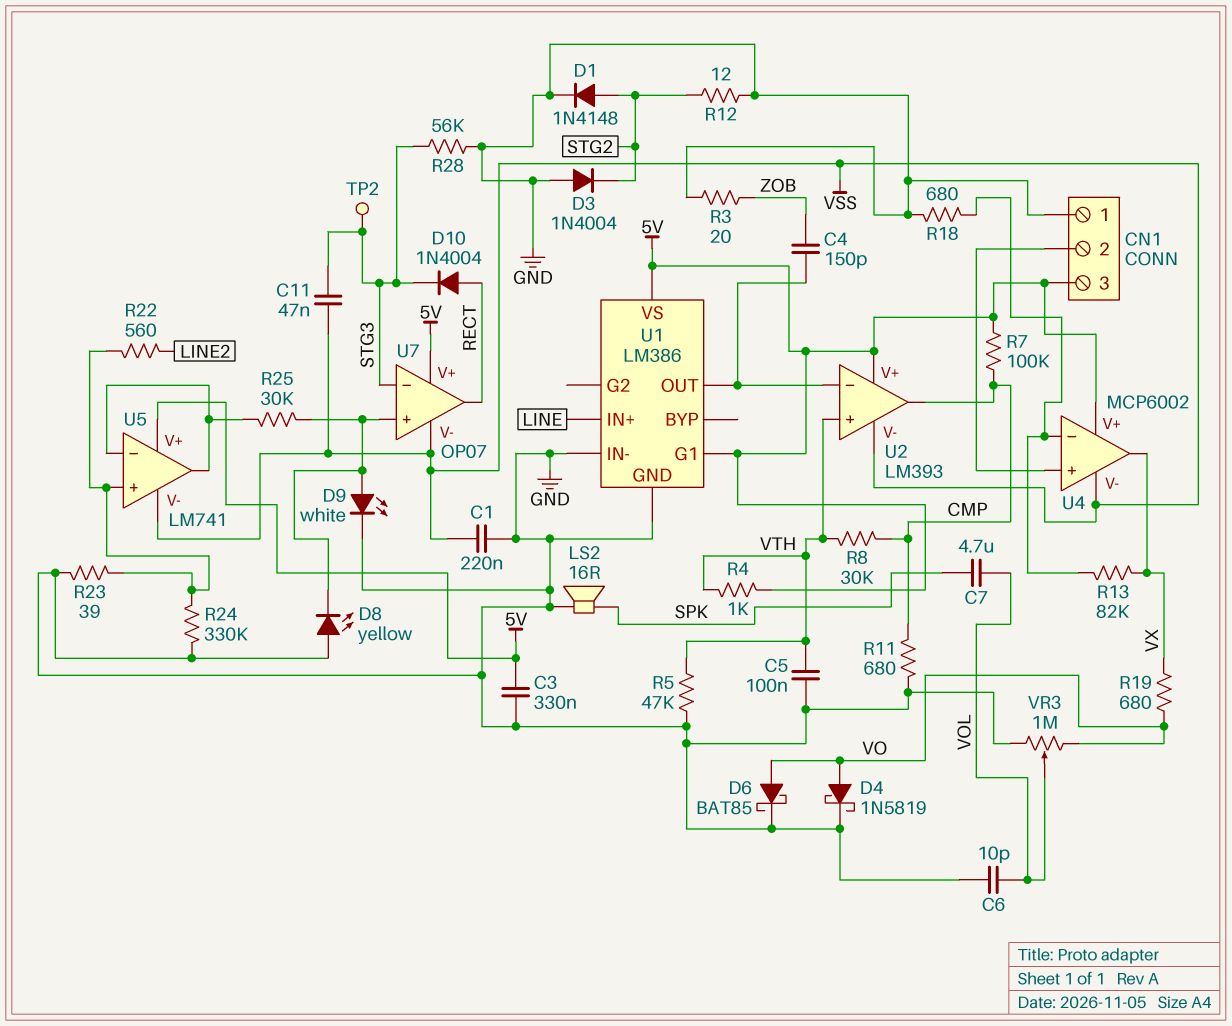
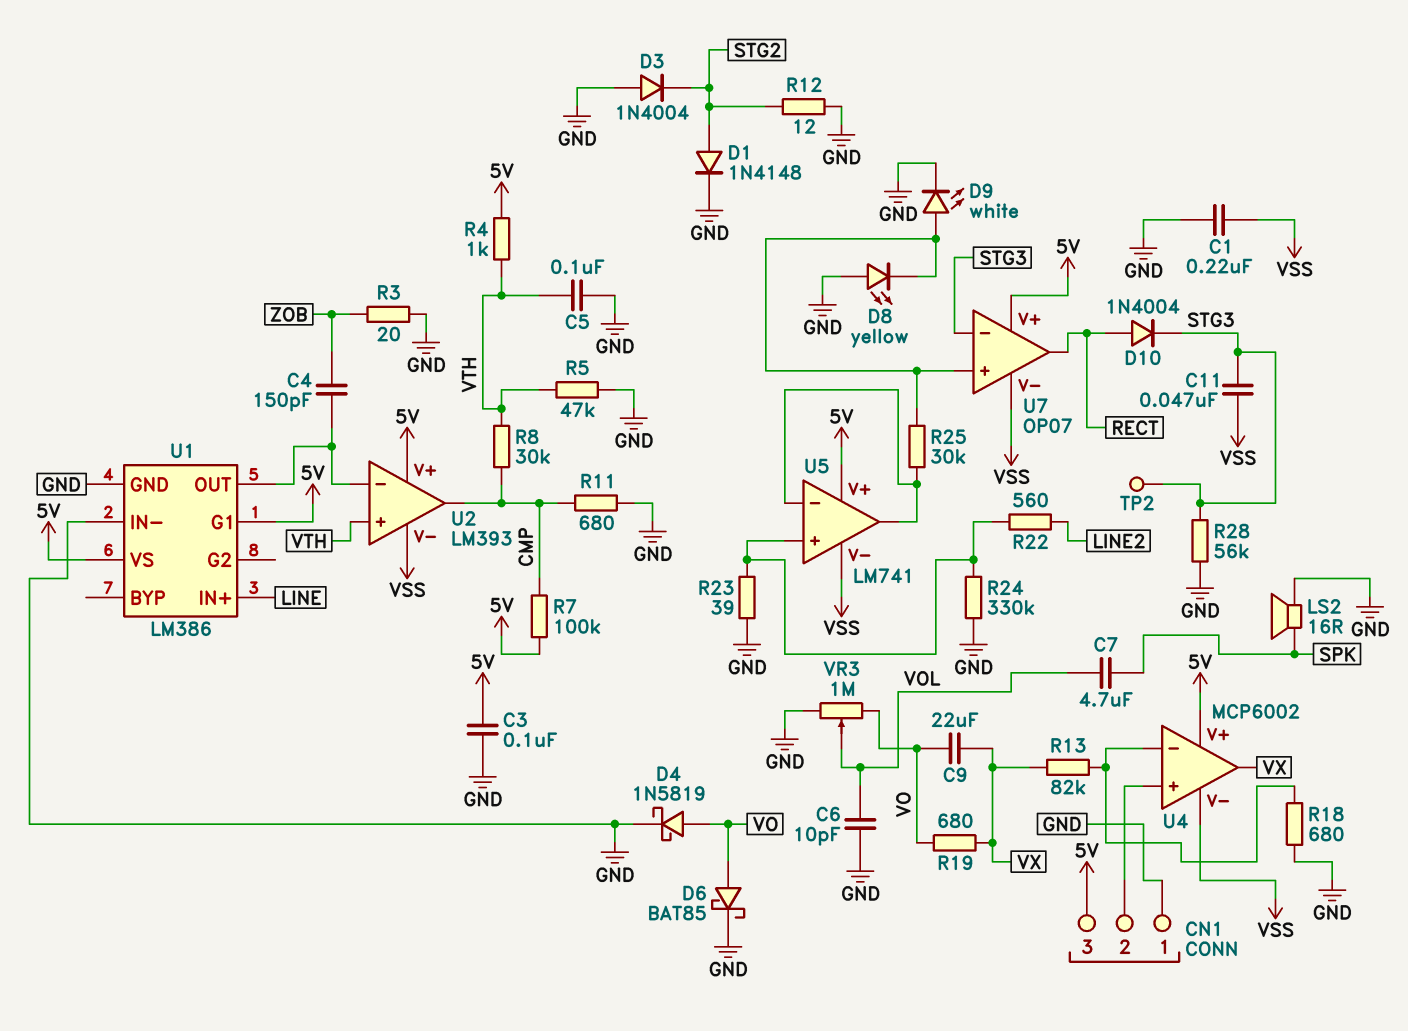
C3: 330nF (5V, GND) -> 100nF (5V, GND)
C9: none -> 22uF (VO, VX)

